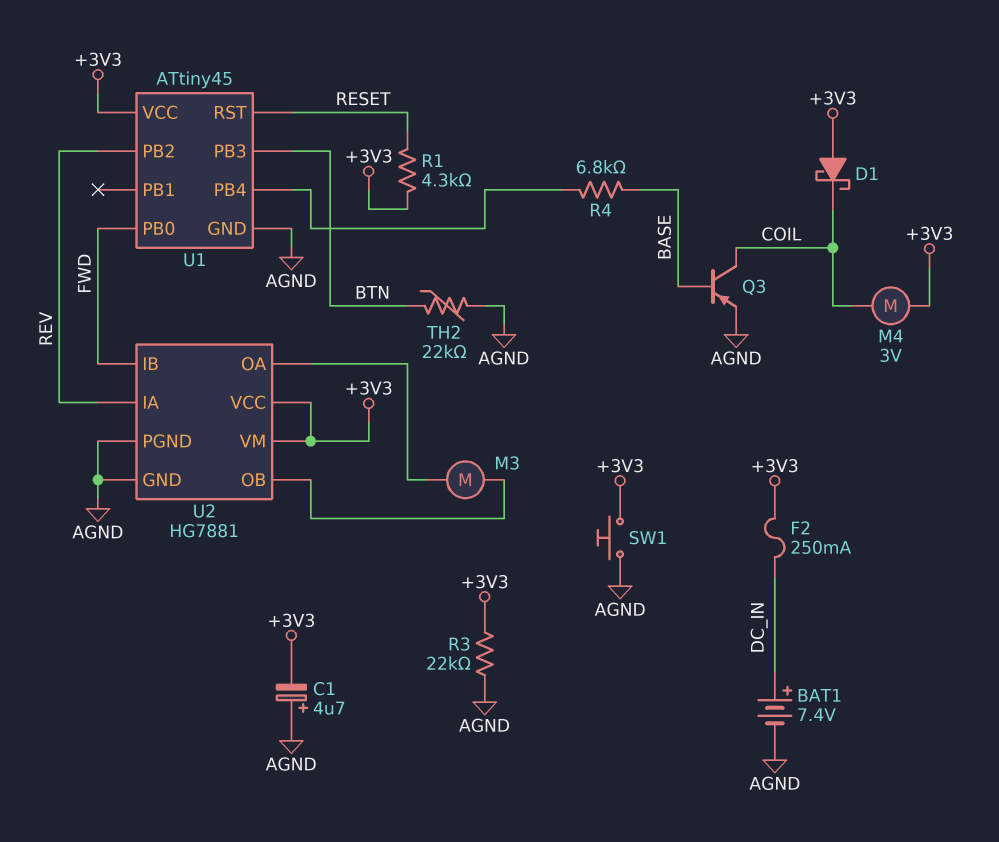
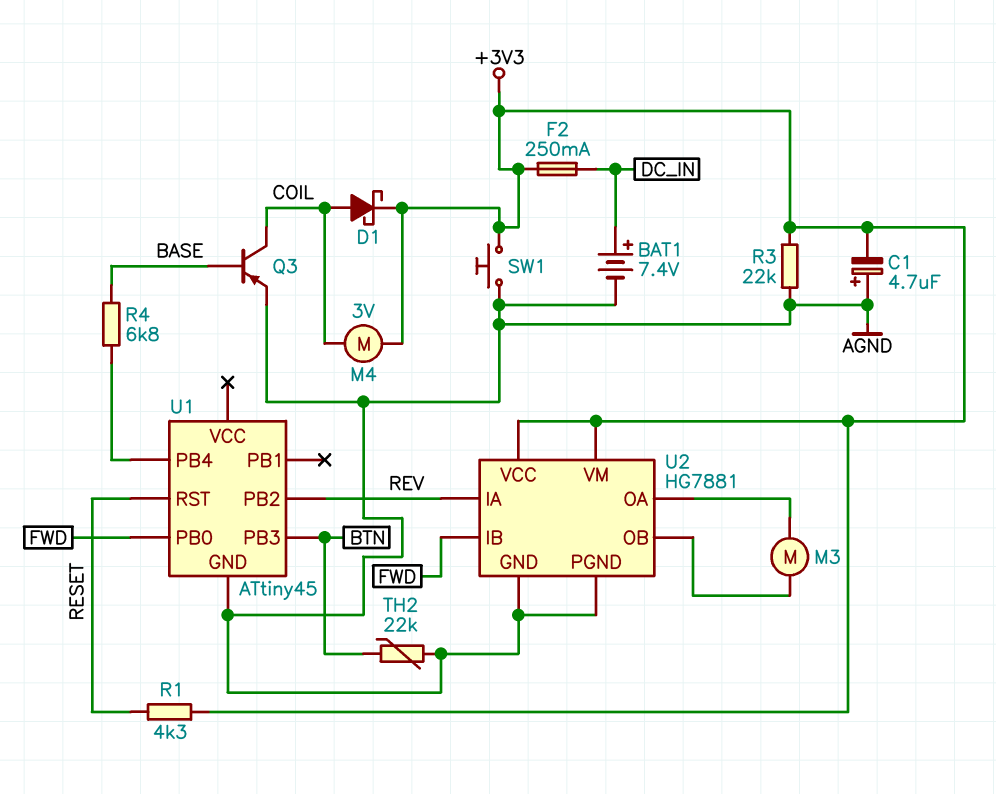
D1: schottky (A +3V3, K COIL) -> schottky (A COIL, K +3V3)
U1 pin VCC: +3V3 -> none

